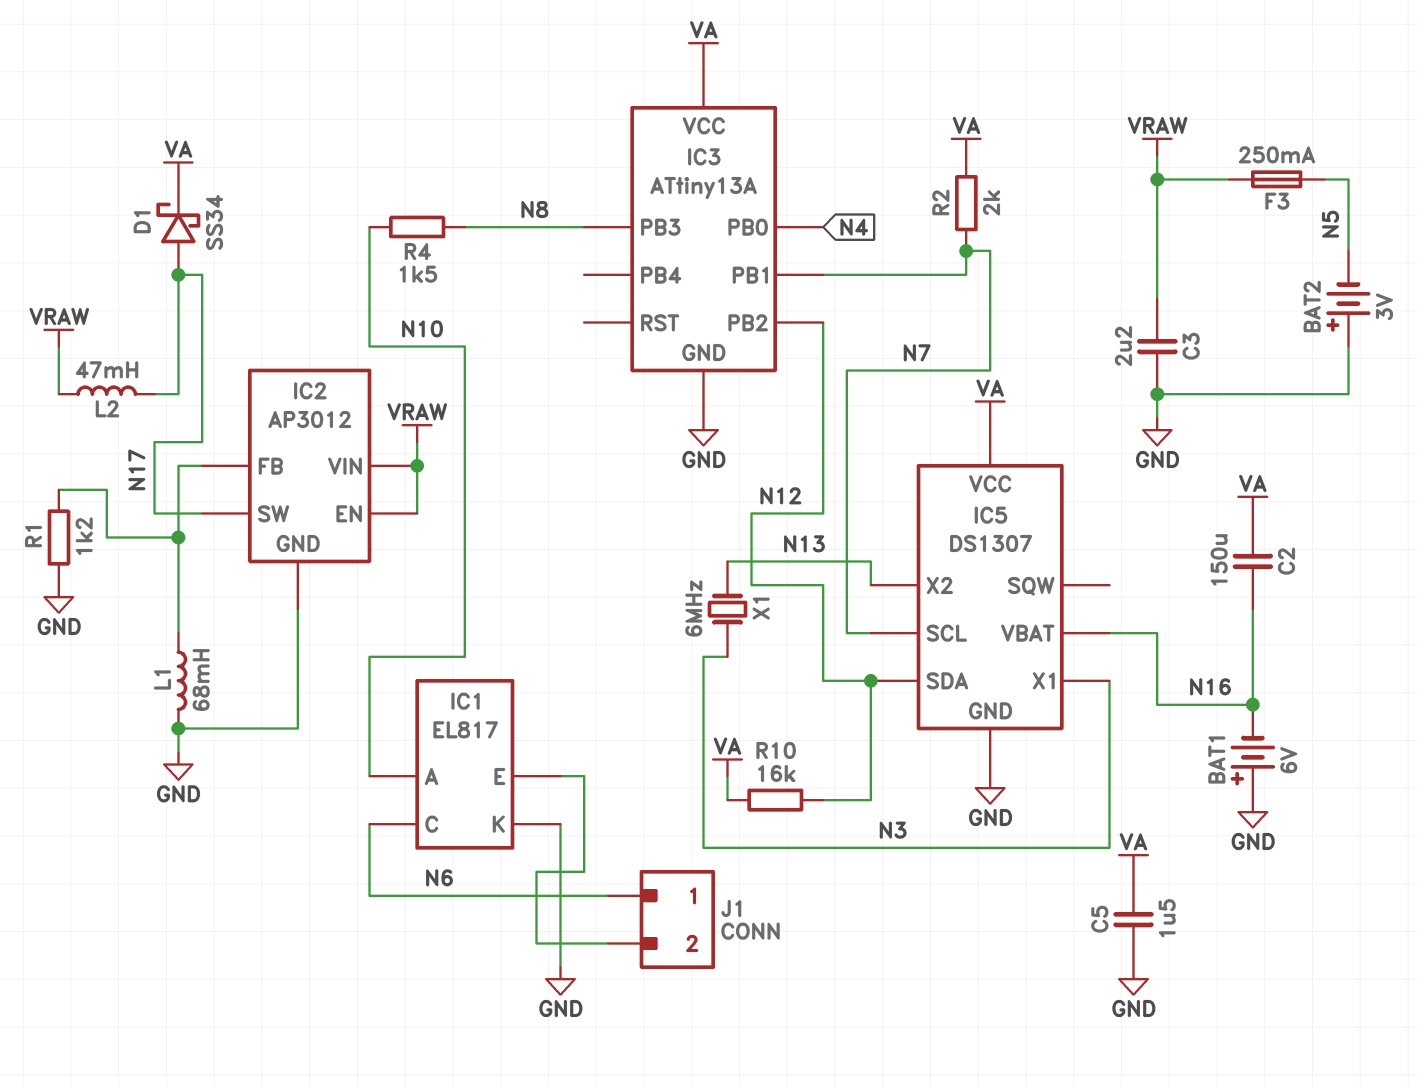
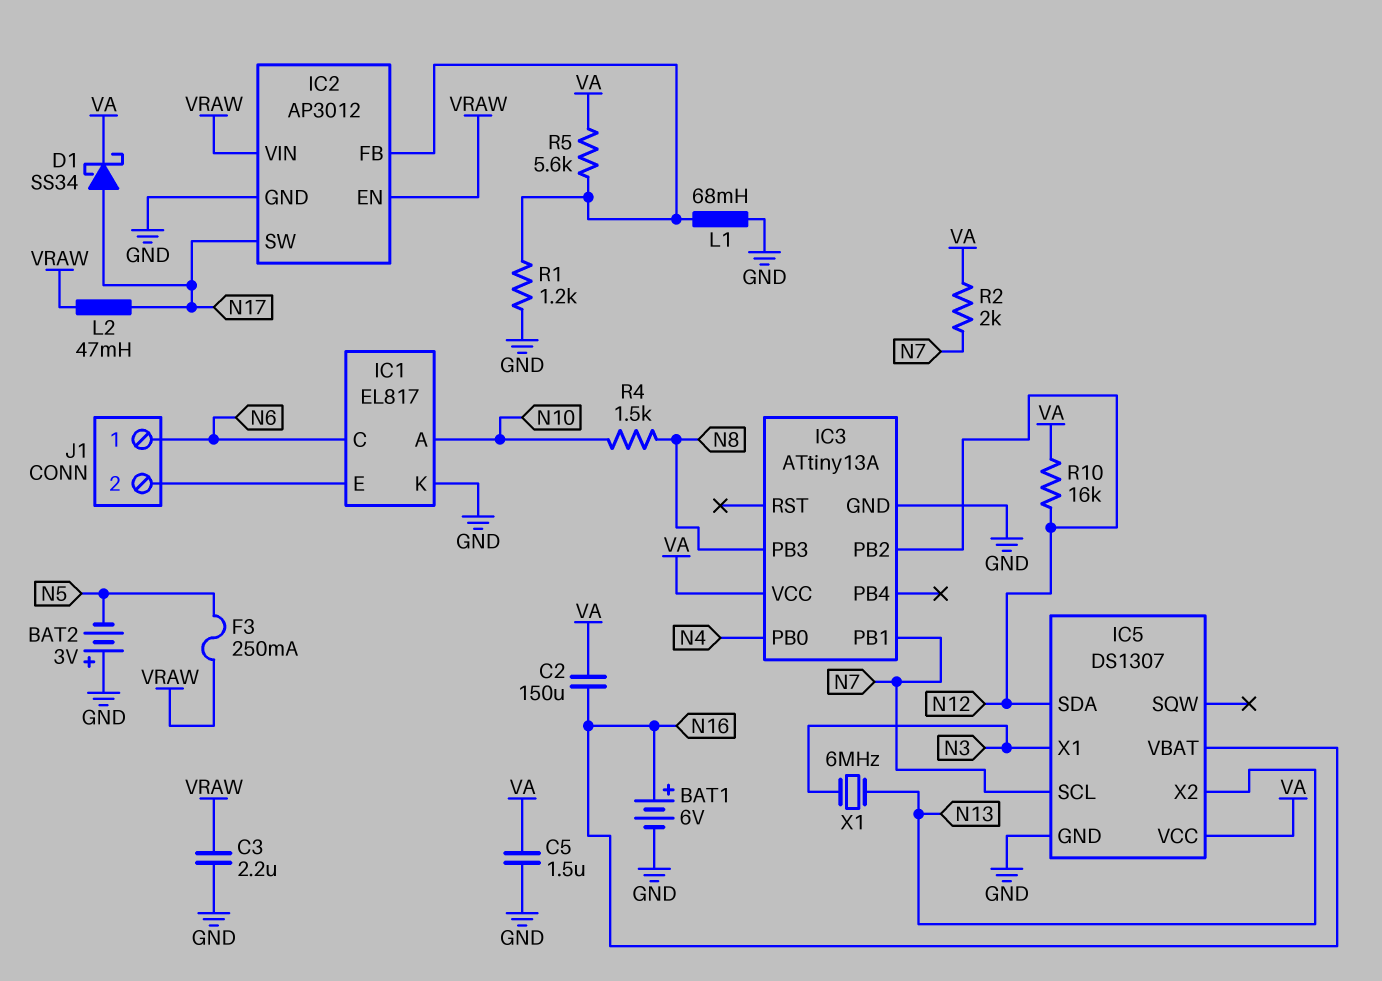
BAT1: 6V (plus GND, minus N16) -> 6V (plus N16, minus GND)
R5: none -> 5.6k (IC2/FB, VA)

